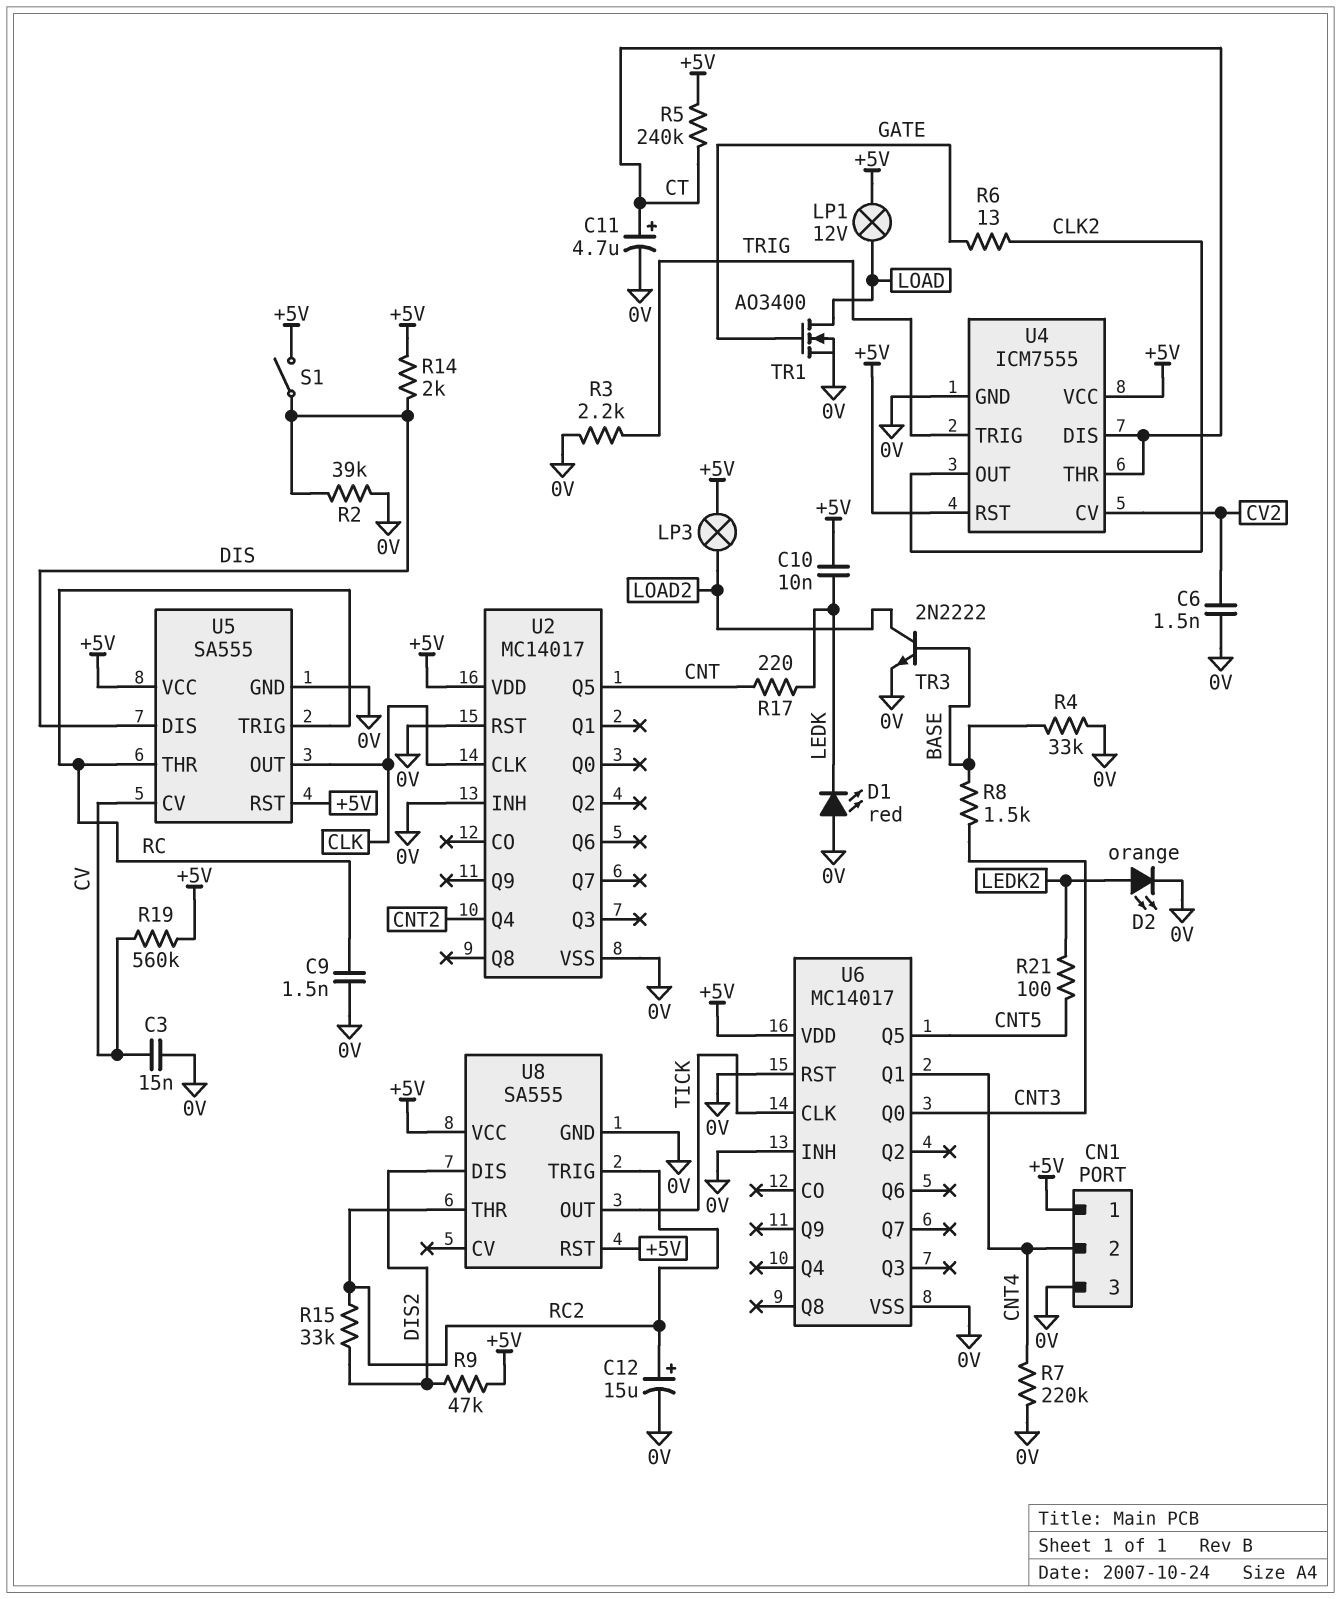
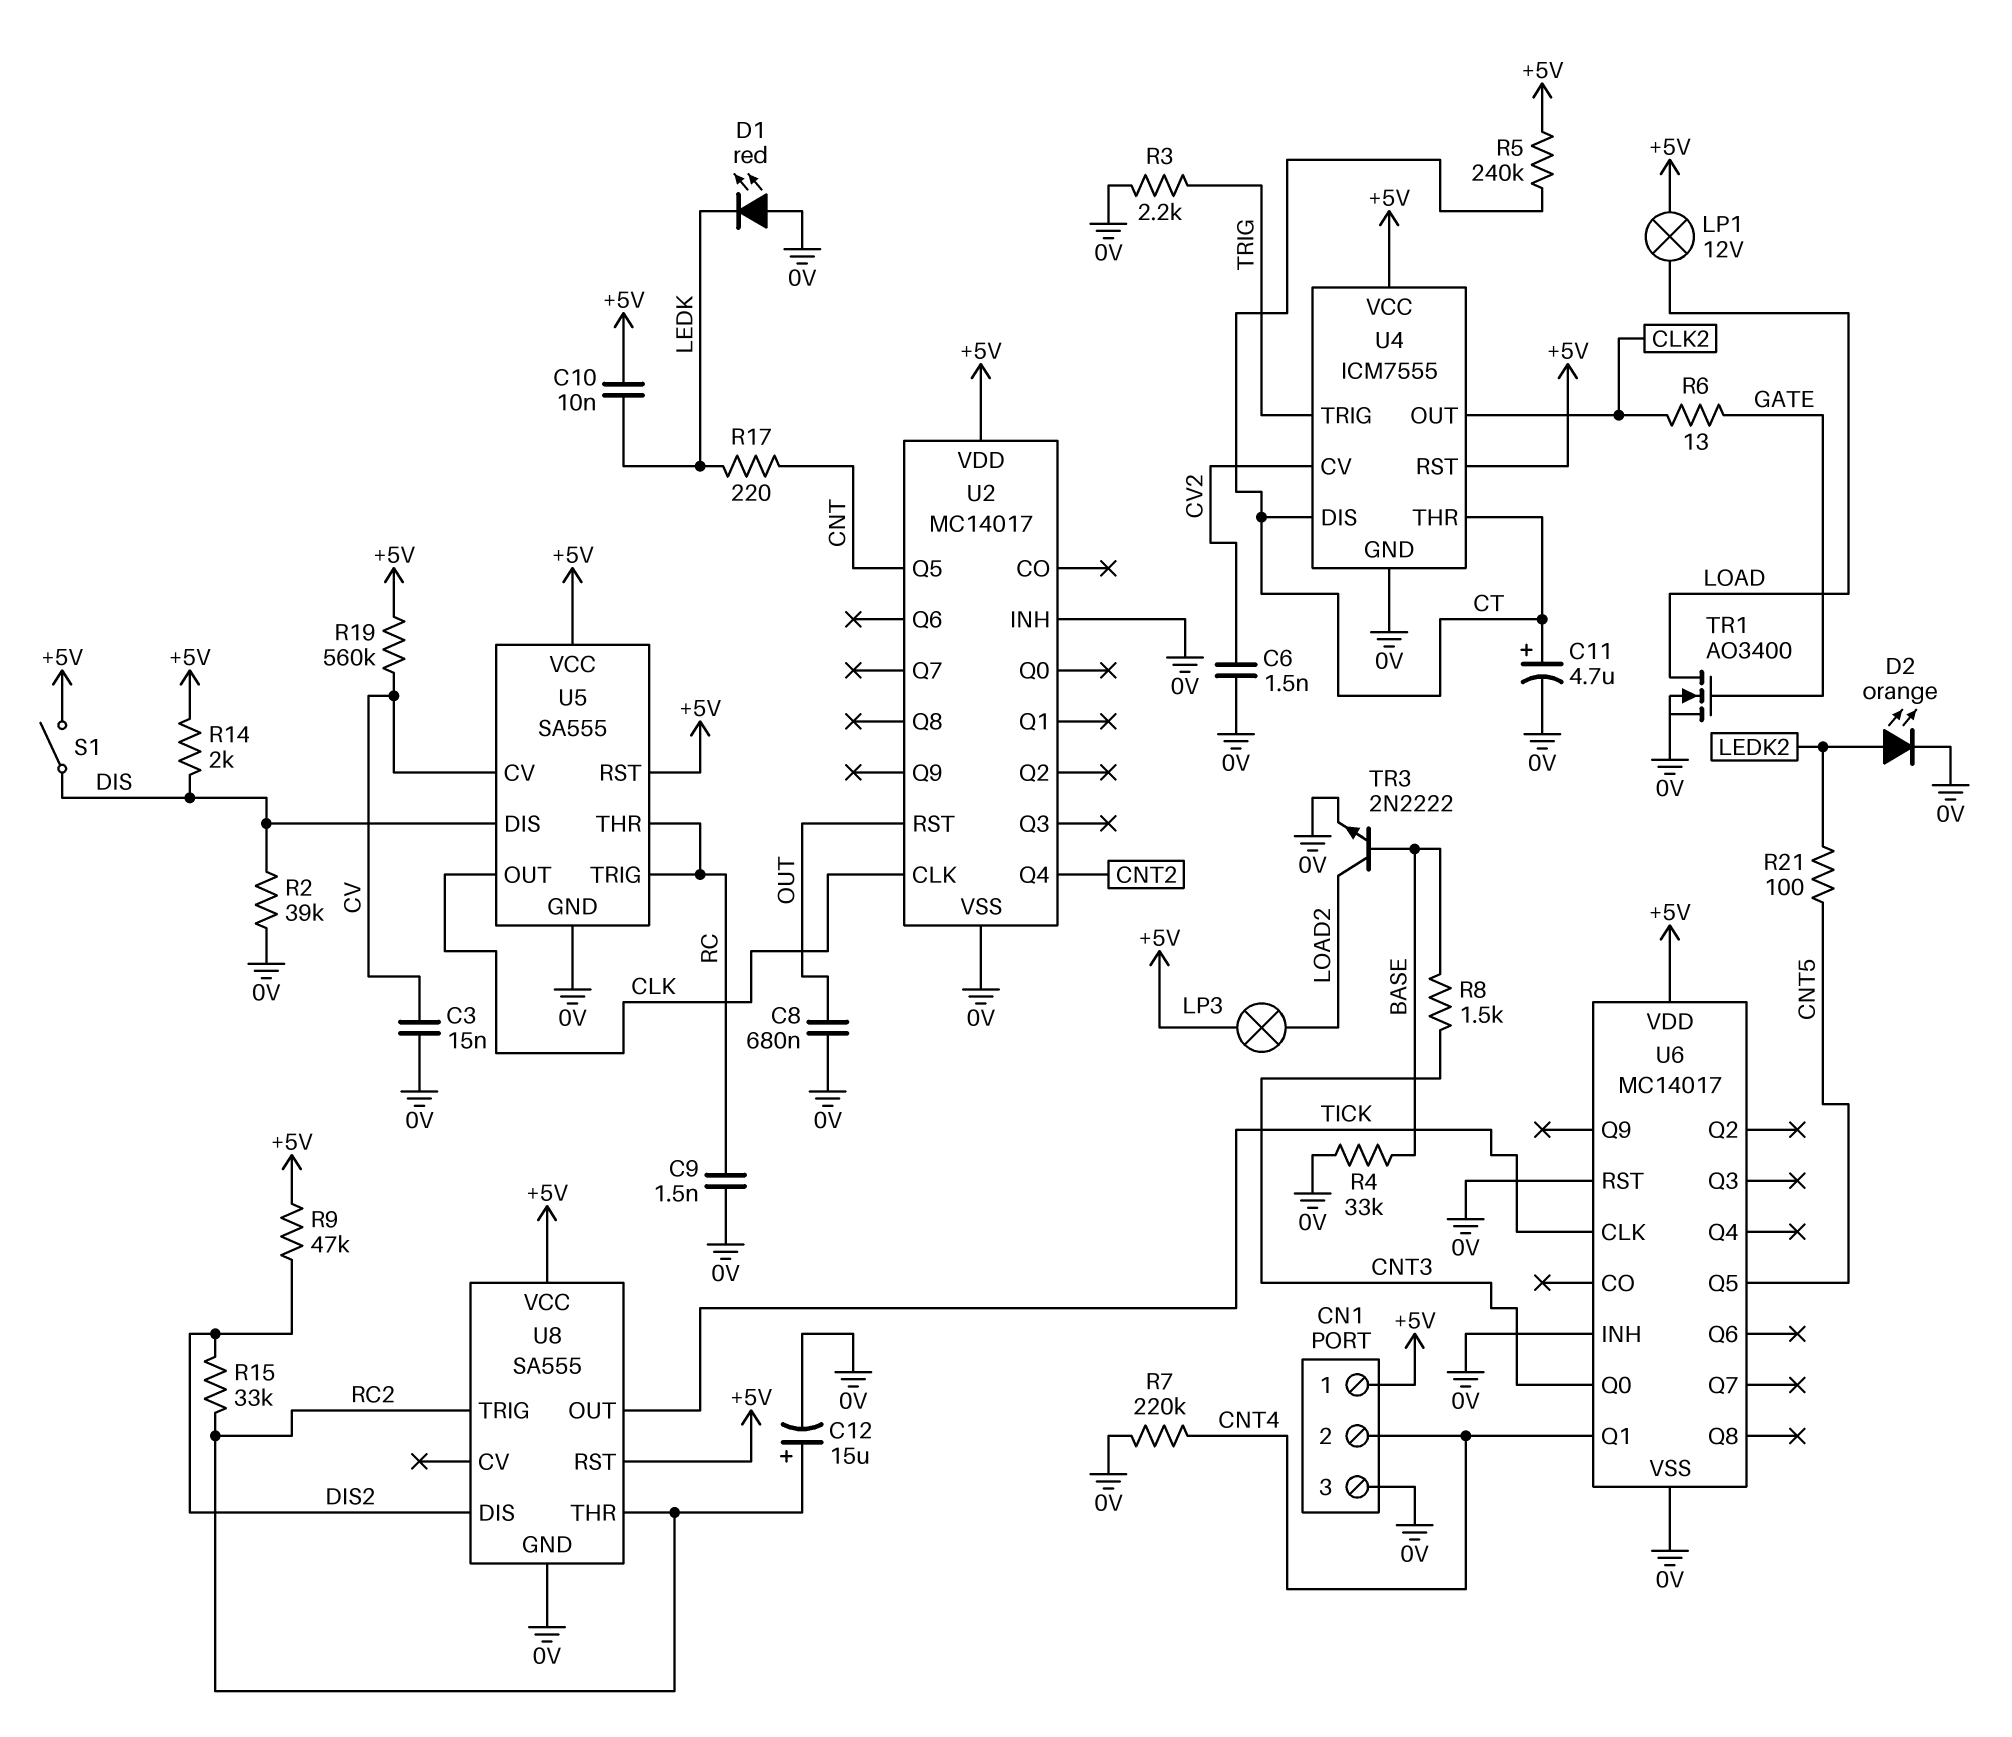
C8: none -> 680nF (0V, OUT)
U2 pin RST: 0V -> OUT

